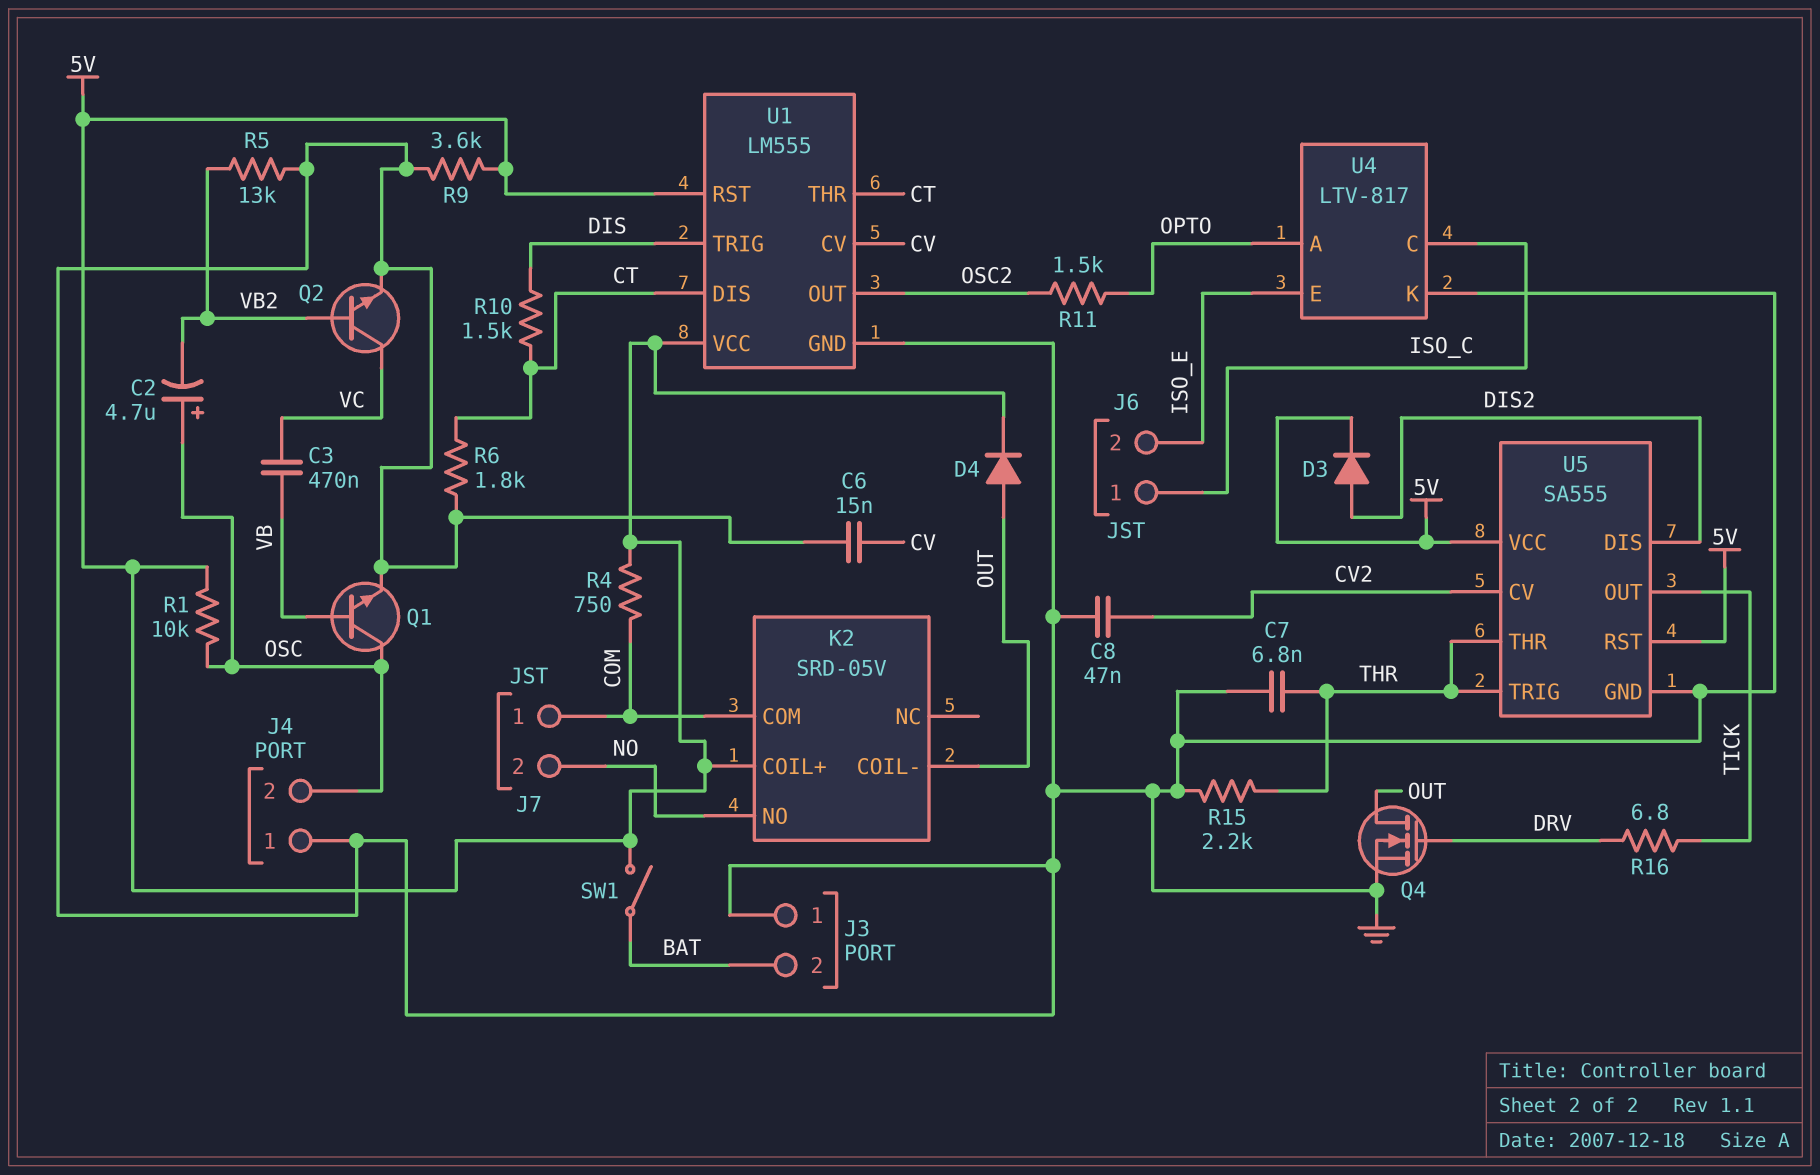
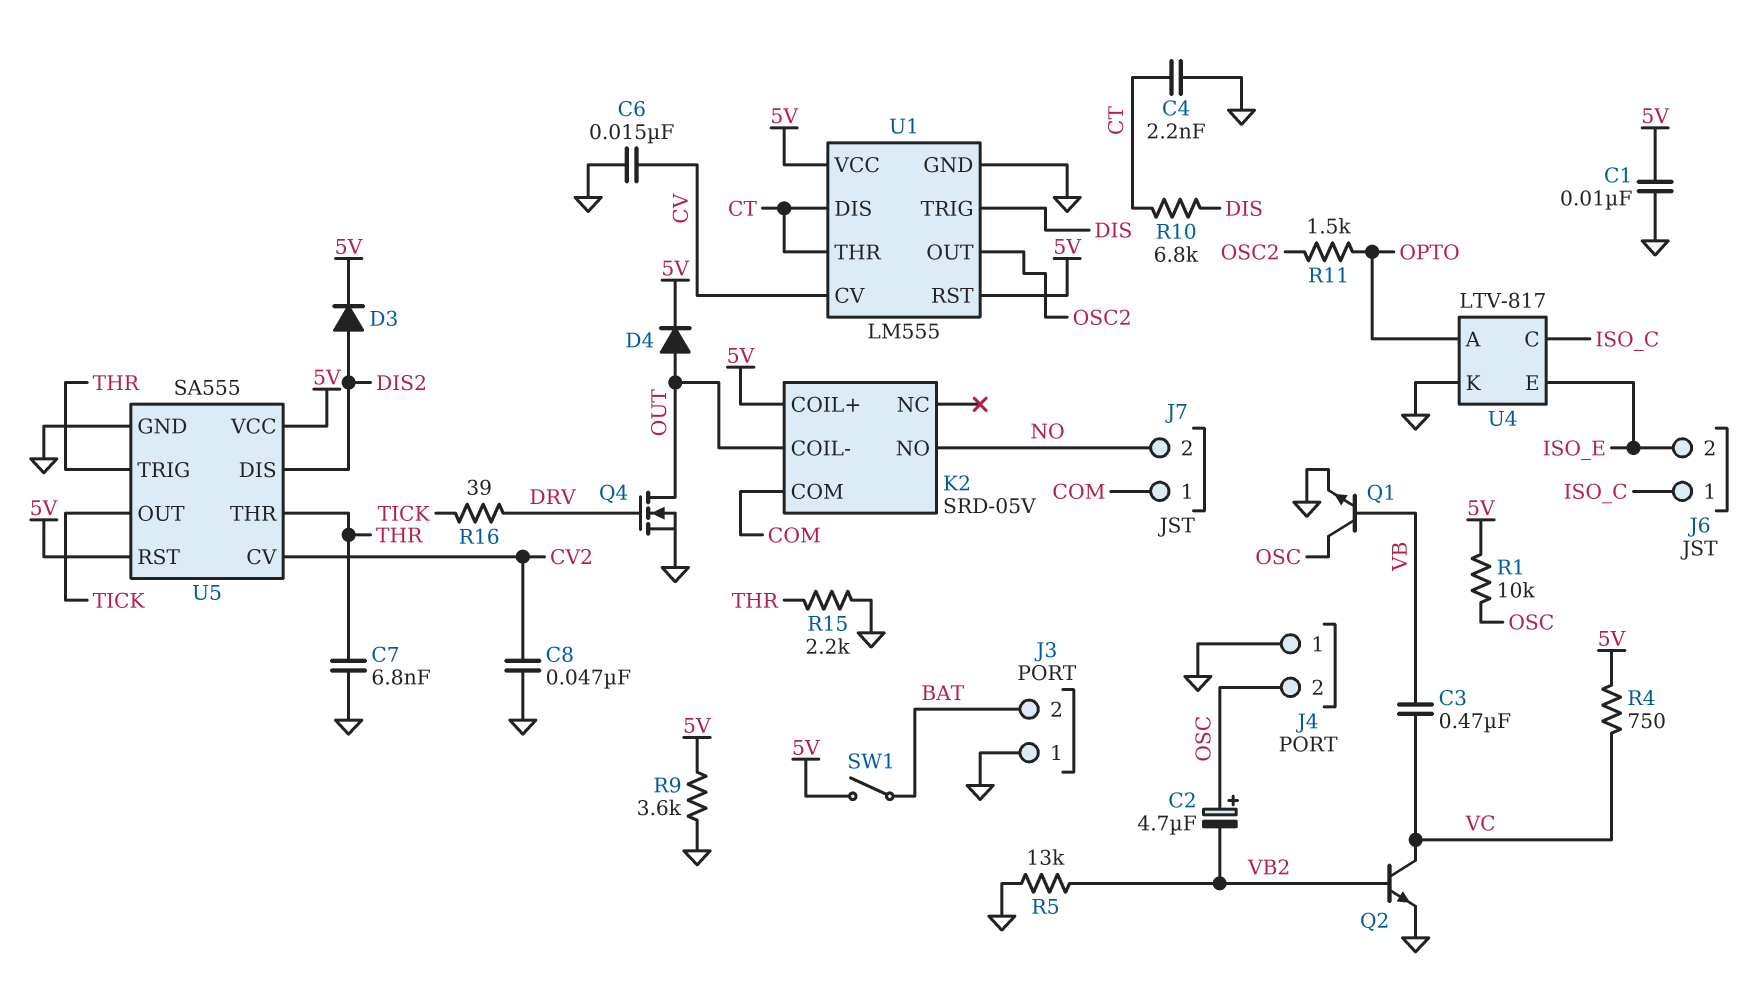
C1: none -> 10nF (5V, GND)
C4: none -> 2.2nF (CT, GND)
R4: 750 (5V, COM) -> 750 (5V, VC)
R6: 1.8k (CT, GND) -> none
R10: 1.5k (CT, DIS) -> 6.8k (CT, DIS)
R16: 6.8 (DRV, TICK) -> 39 (DRV, TICK)

